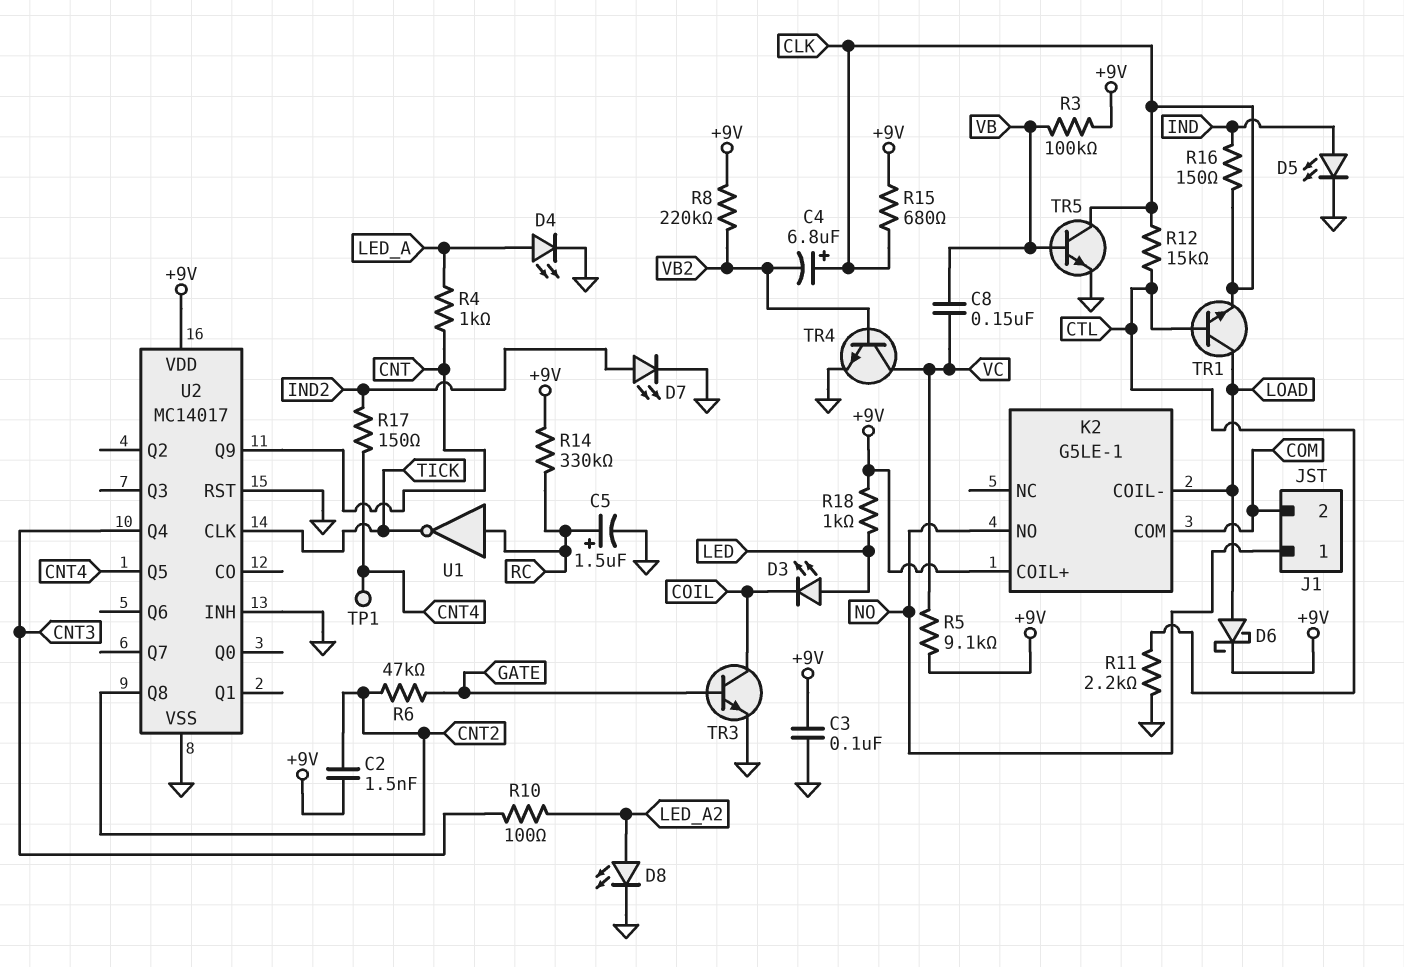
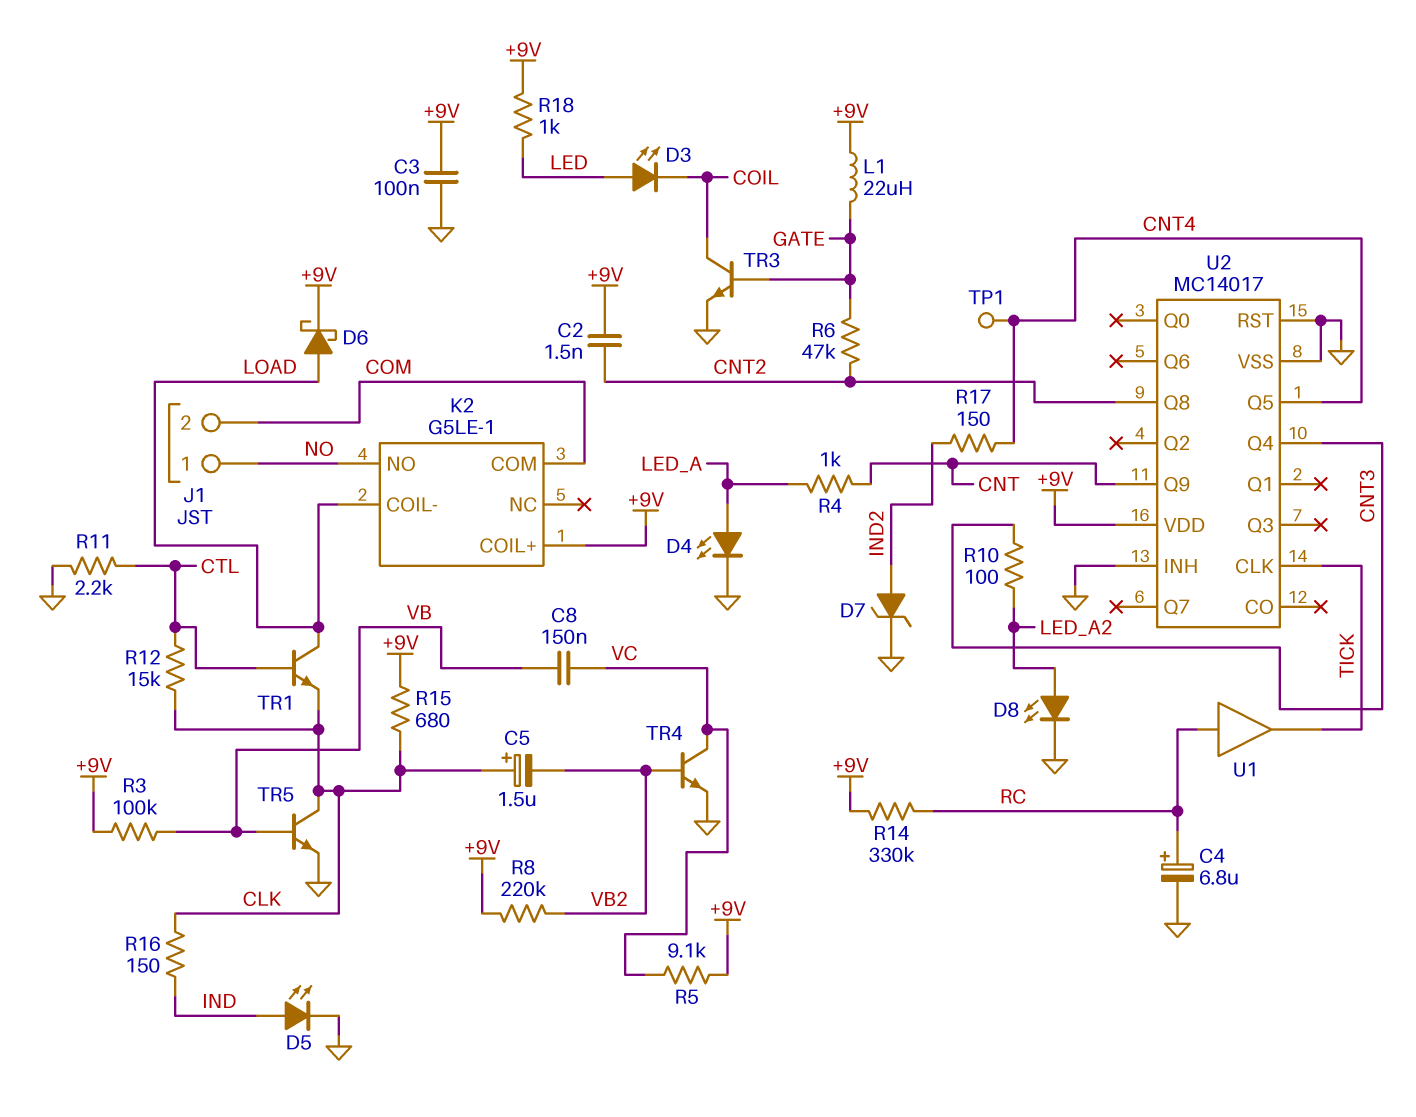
C4: 6.8uF (plus CLK, minus VB2) -> 6.8uF (plus RC, minus GND)
C5: 1.5uF (plus RC, minus GND) -> 1.5uF (plus CLK, minus VB2)
D7: LED (A IND2, K GND) -> zener (A IND2, K GND)
L1: none -> 22uH (+9V, GATE)
U1: NOT (in RC, out TICK) -> buffer (in RC, out TICK)

